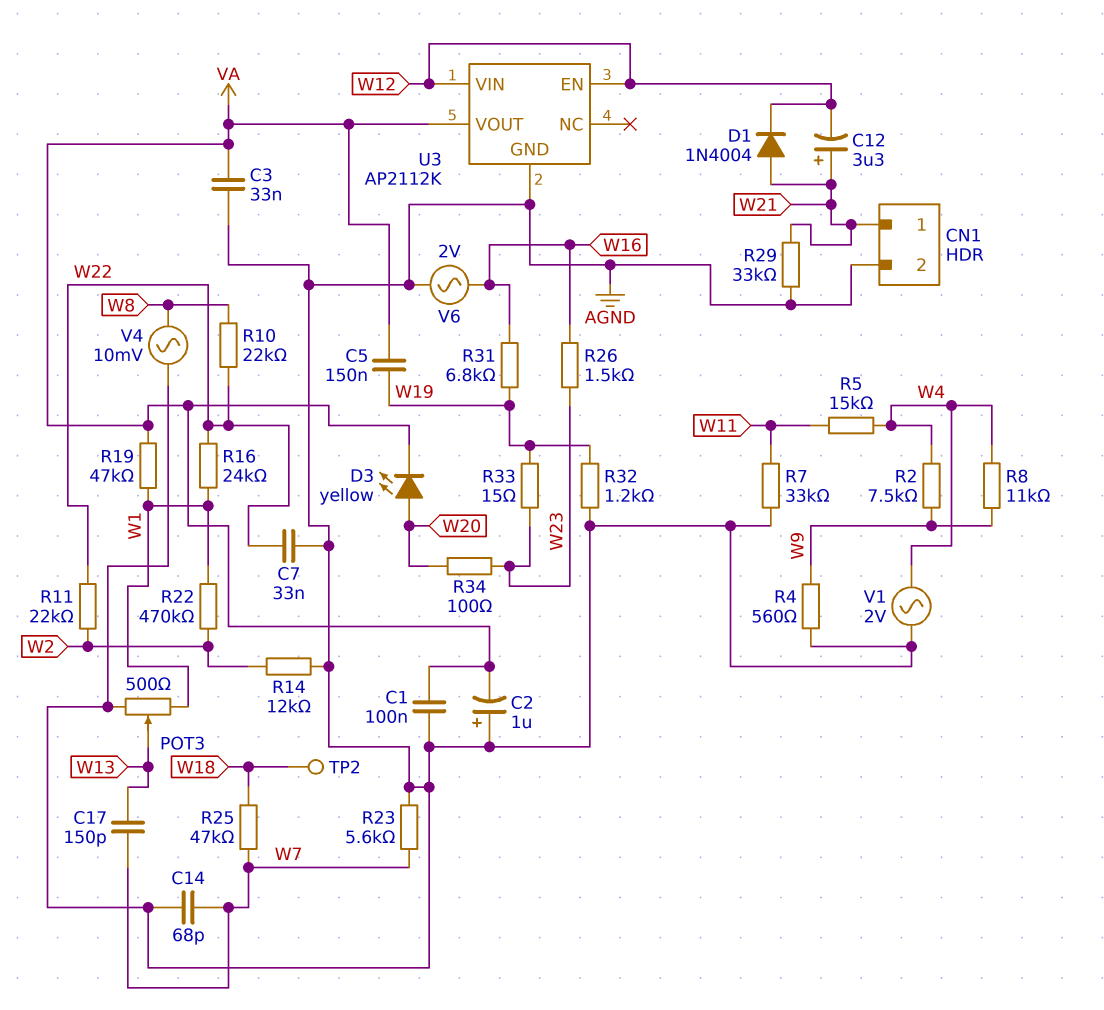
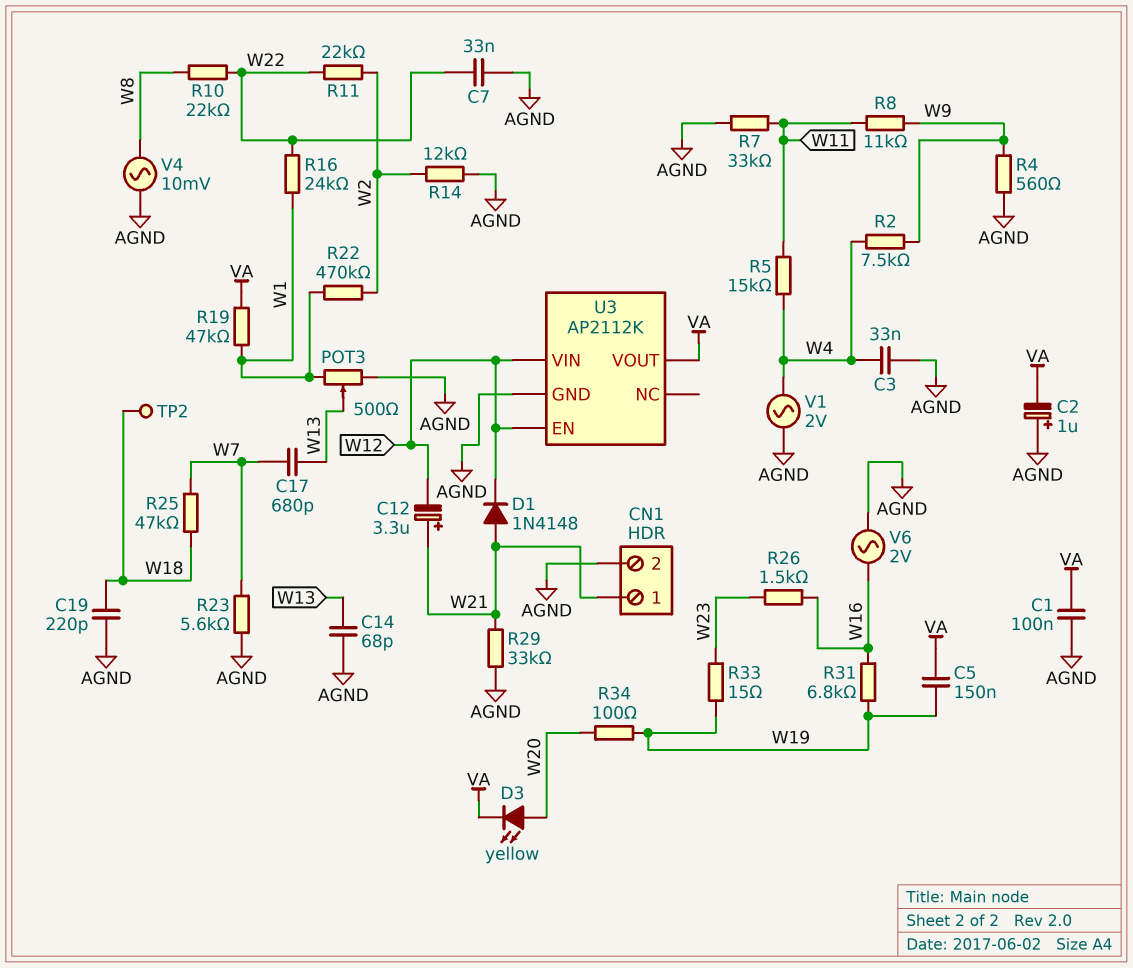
C3: 33nF (AGND, VA) -> 33nF (AGND, W4)
C14: 68pF (AGND, W7) -> 68pF (AGND, W13)
C17: 150pF (W7, W13) -> 680pF (W7, W13)
C19: none -> 220pF (AGND, W18)
D1: diode 1N4004 (A W21, K W12) -> diode 1N4148 (A W21, K W12)
R8: 11k (W4, W9) -> 11k (W9, W11)
R32: 1.2k (AGND, W19) -> none
R34: 100 (W20, W23) -> 100 (W19, W20)

